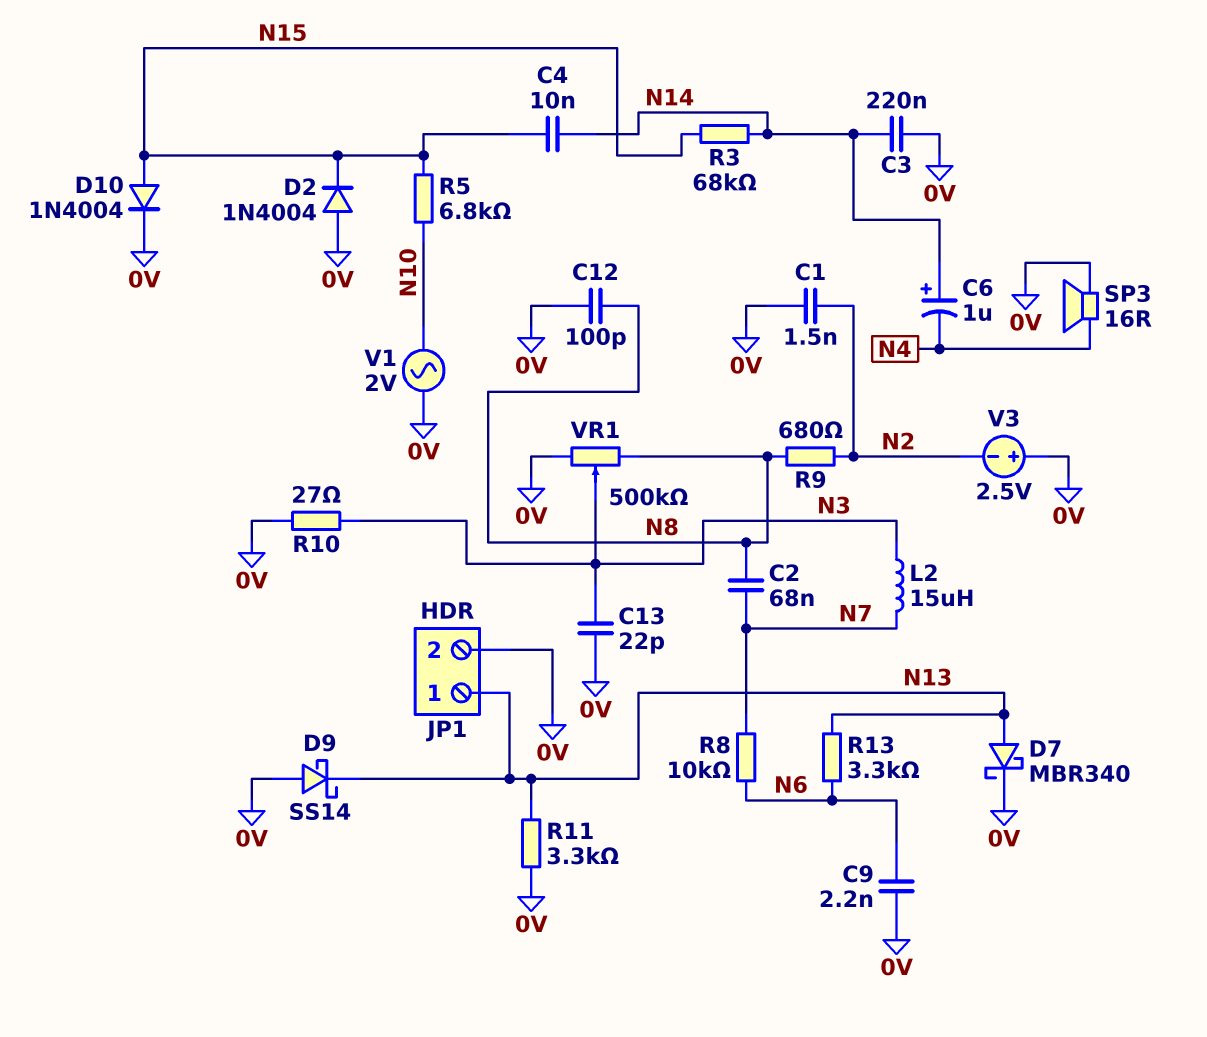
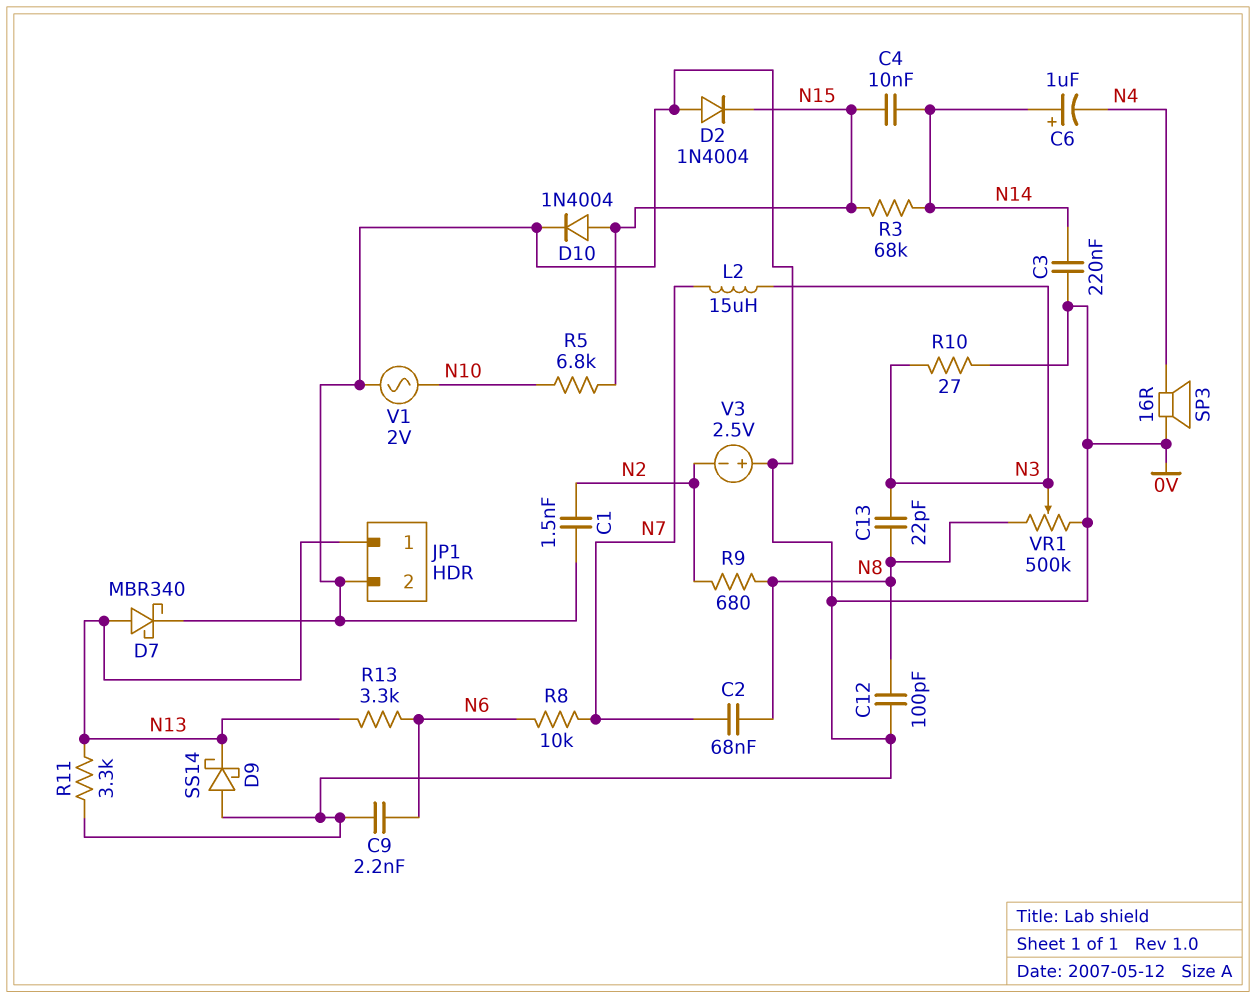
C13: 22pF (0V, N3) -> 22pF (N3, N8)

